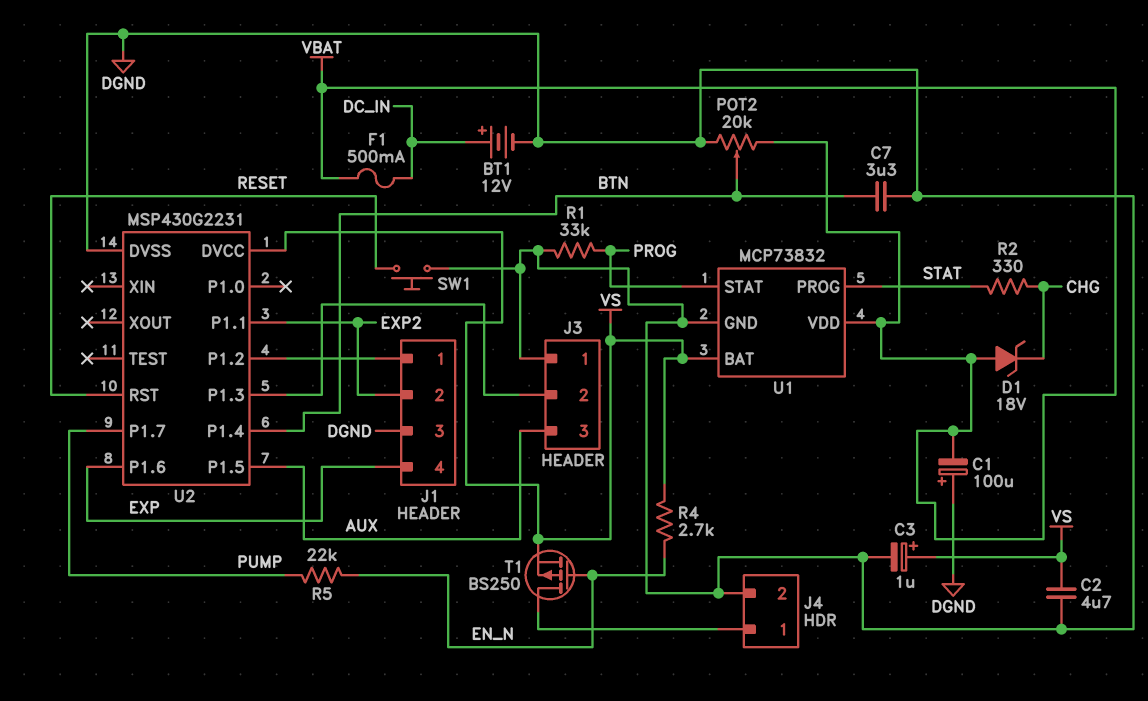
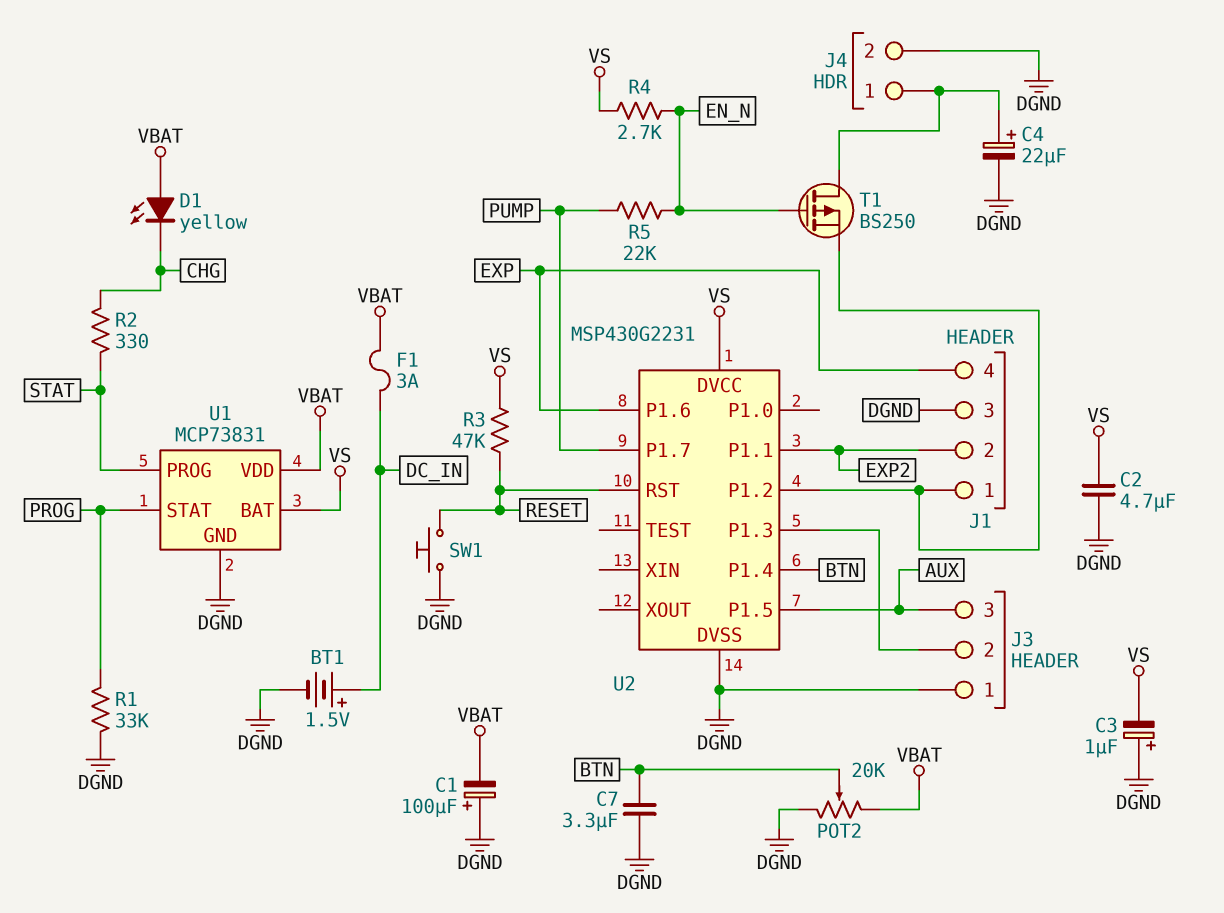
BT1: 12V (plus DC_IN, minus DGND) -> 1.5V (plus DC_IN, minus DGND)
C3: 1uF (plus VS, minus DGND) -> 1uF (plus DGND, minus VS)
C4: none -> 22uF (plus J4/1, minus DGND)
D1: zener 18V (A VBAT, K CHG) -> LED yellow (A VBAT, K CHG)
F1: 500mA (DC_IN, VBAT) -> 3A (DC_IN, VBAT)
R3: none -> 47k (RESET, VS)
T1: PMOS BS250 (G EN_N, D J4/1, S VS) -> PMOS BS250 (G EN_N, D J4/1, S J1/1)
U1: MCP73832 -> MCP73831

